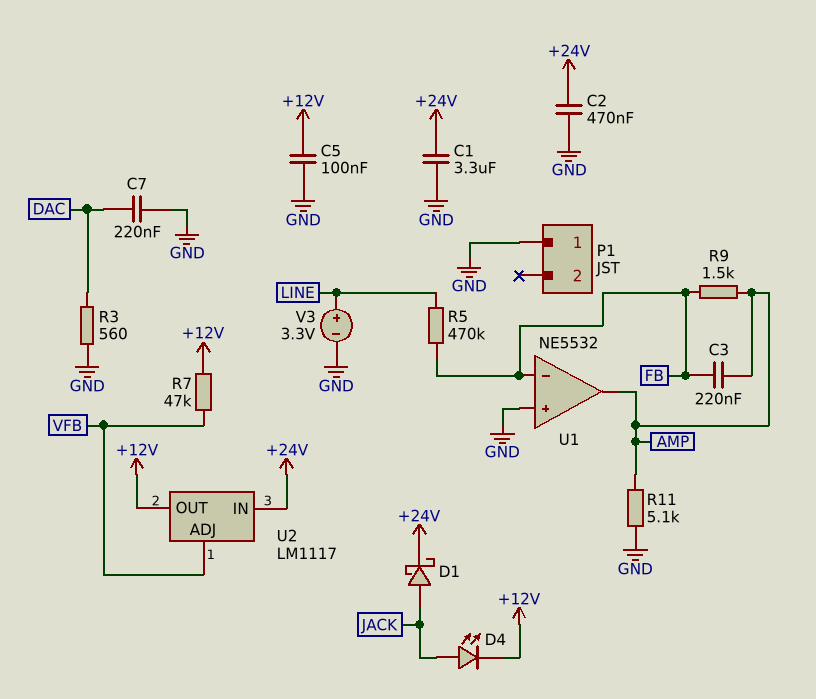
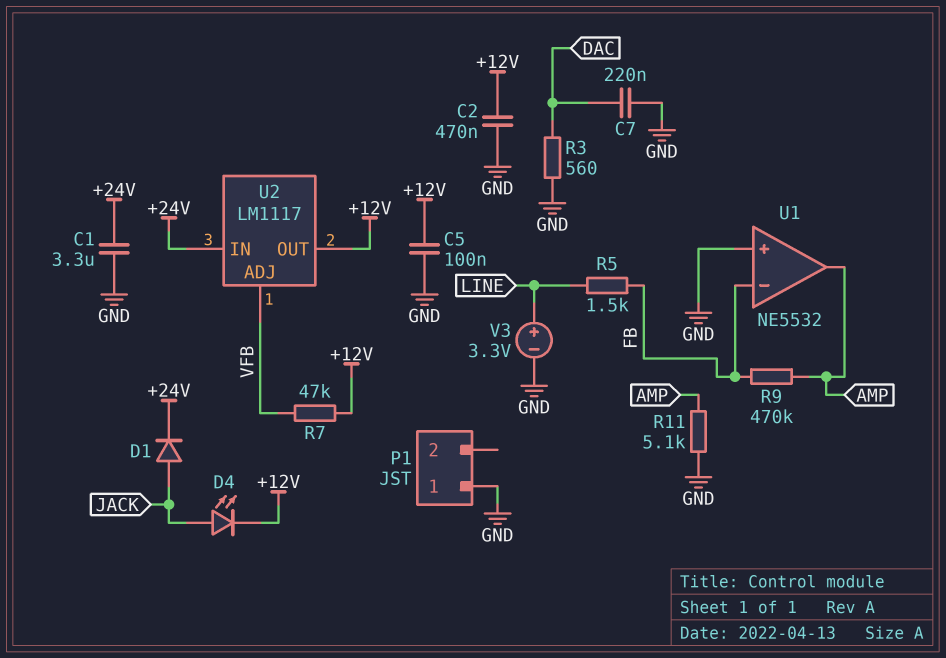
C2: 470nF (+24V, GND) -> 470nF (+12V, GND)
C3: 220nF (AMP, FB) -> none
D1: schottky (A JACK, K +24V) -> diode (A JACK, K +24V)
R5: 470k (FB, LINE) -> 1.5k (FB, LINE)
R9: 1.5k (AMP, FB) -> 470k (AMP, FB)

